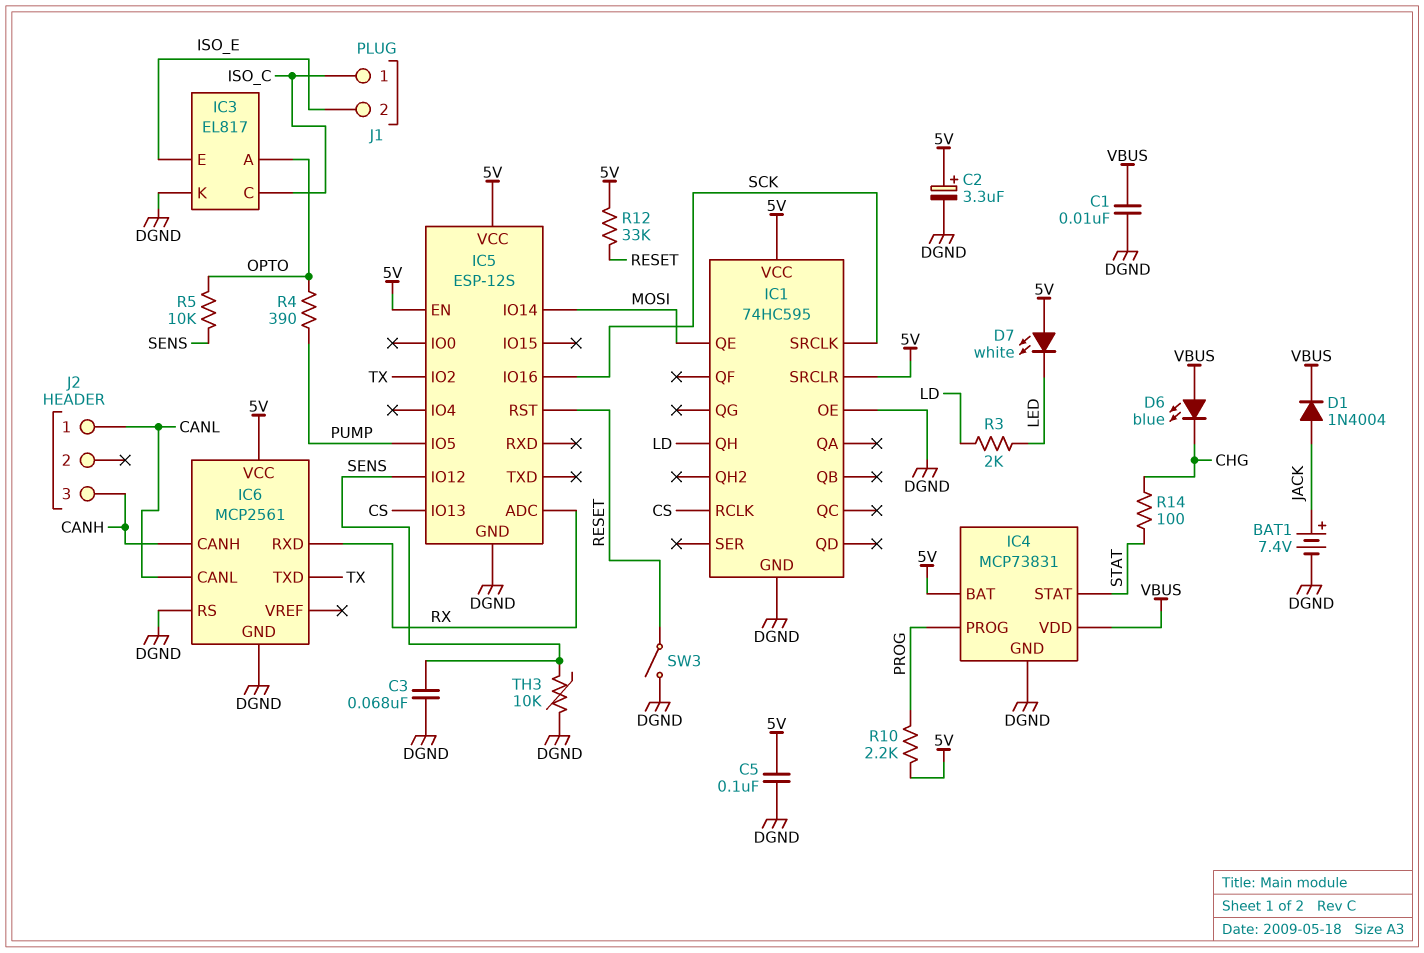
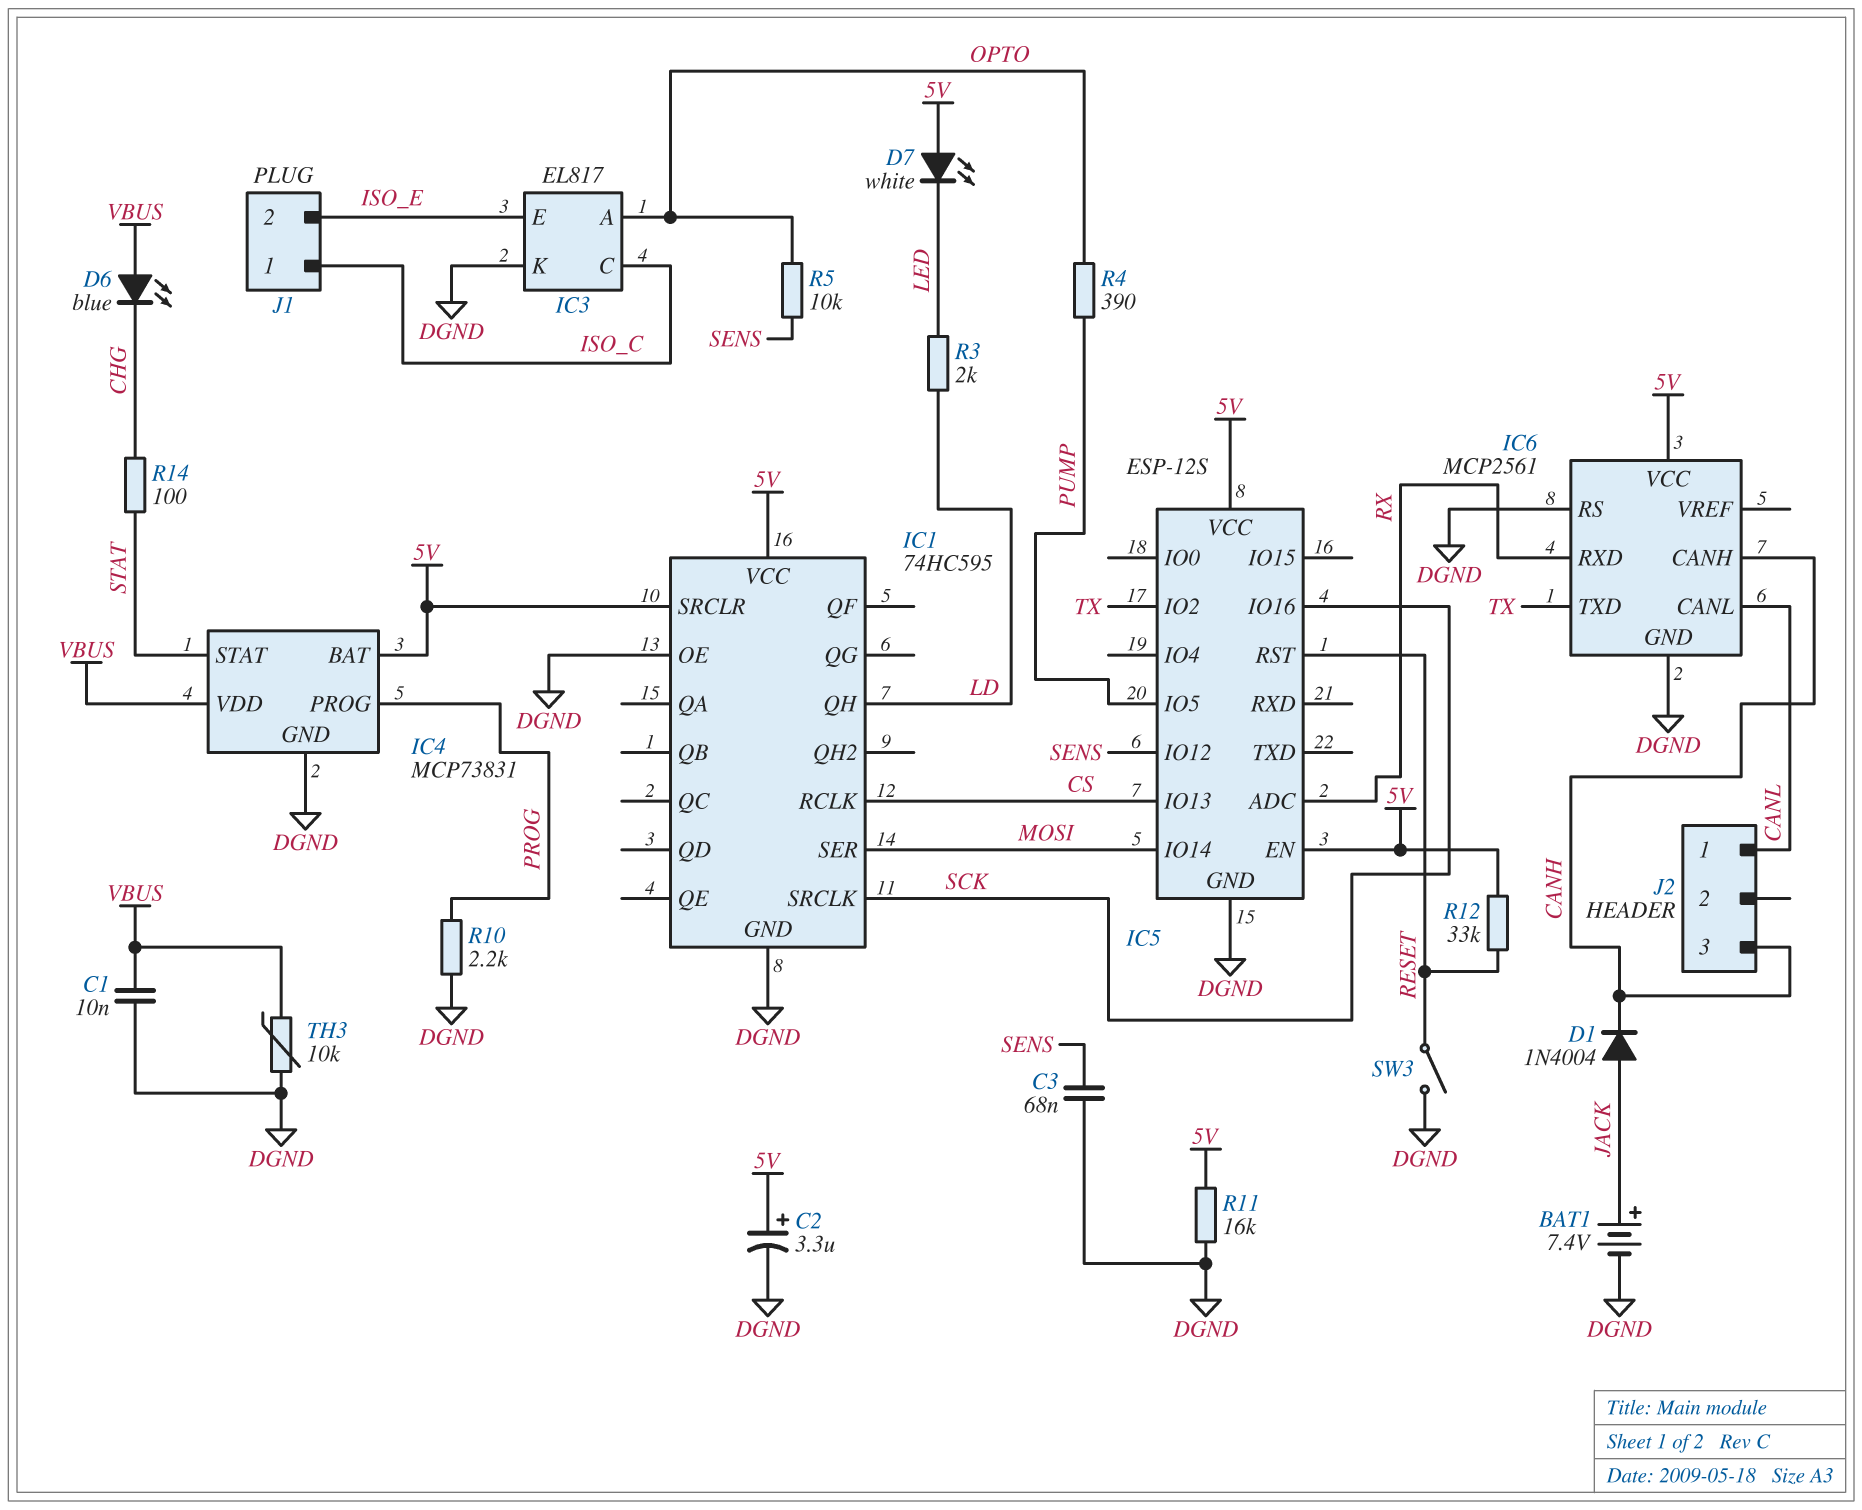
C5: 100nF (5V, DGND) -> none
D1: diode 1N4004 (A JACK, K VBUS) -> diode 1N4004 (A JACK, K CANH)
IC1 pin QE: MOSI -> none
IC1 pin SER: none -> MOSI
R10: 2.2k (5V, PROG) -> 2.2k (DGND, PROG)
R11: none -> 16k (5V, DGND)
TH3: 10k (DGND, SENS) -> 10k (DGND, VBUS)

